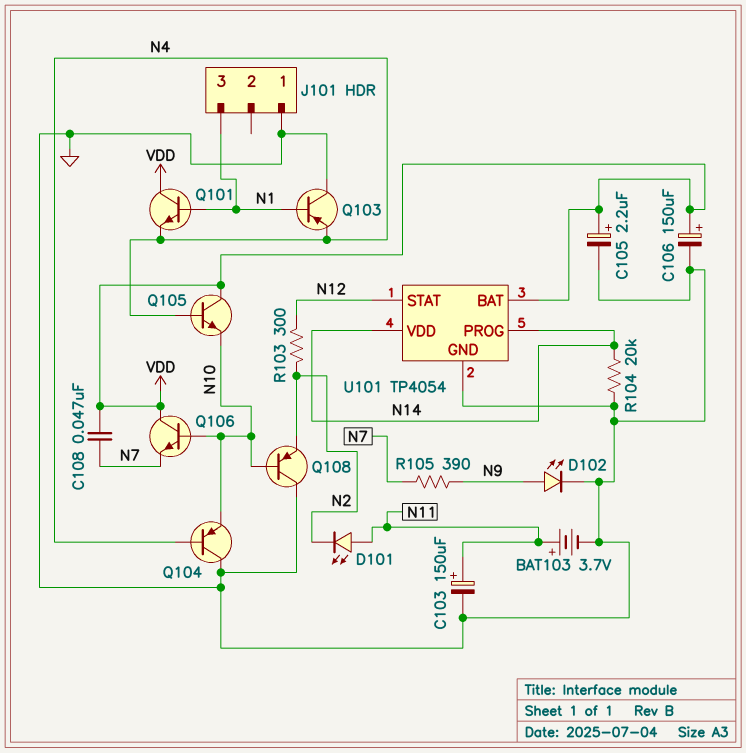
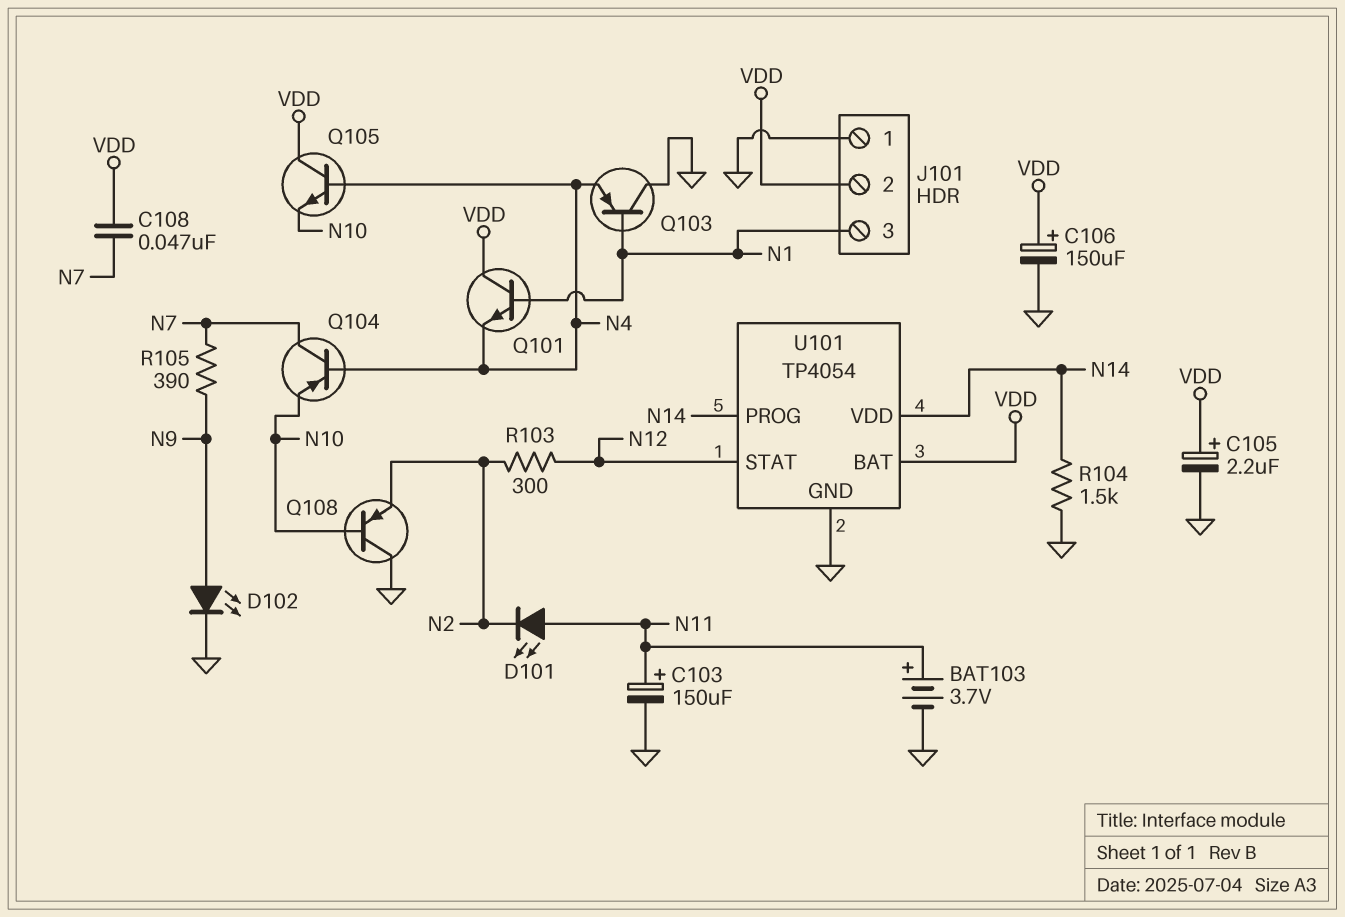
J101 pin 2: none -> VDD
Q104: PNP (B N4, C GND, E N10) -> PNP (B N4, C N7, E N10)
Q106: NPN (B N10, C VDD, E N7) -> none
R104: 20k (GND, N14) -> 1.5k (GND, N14)

